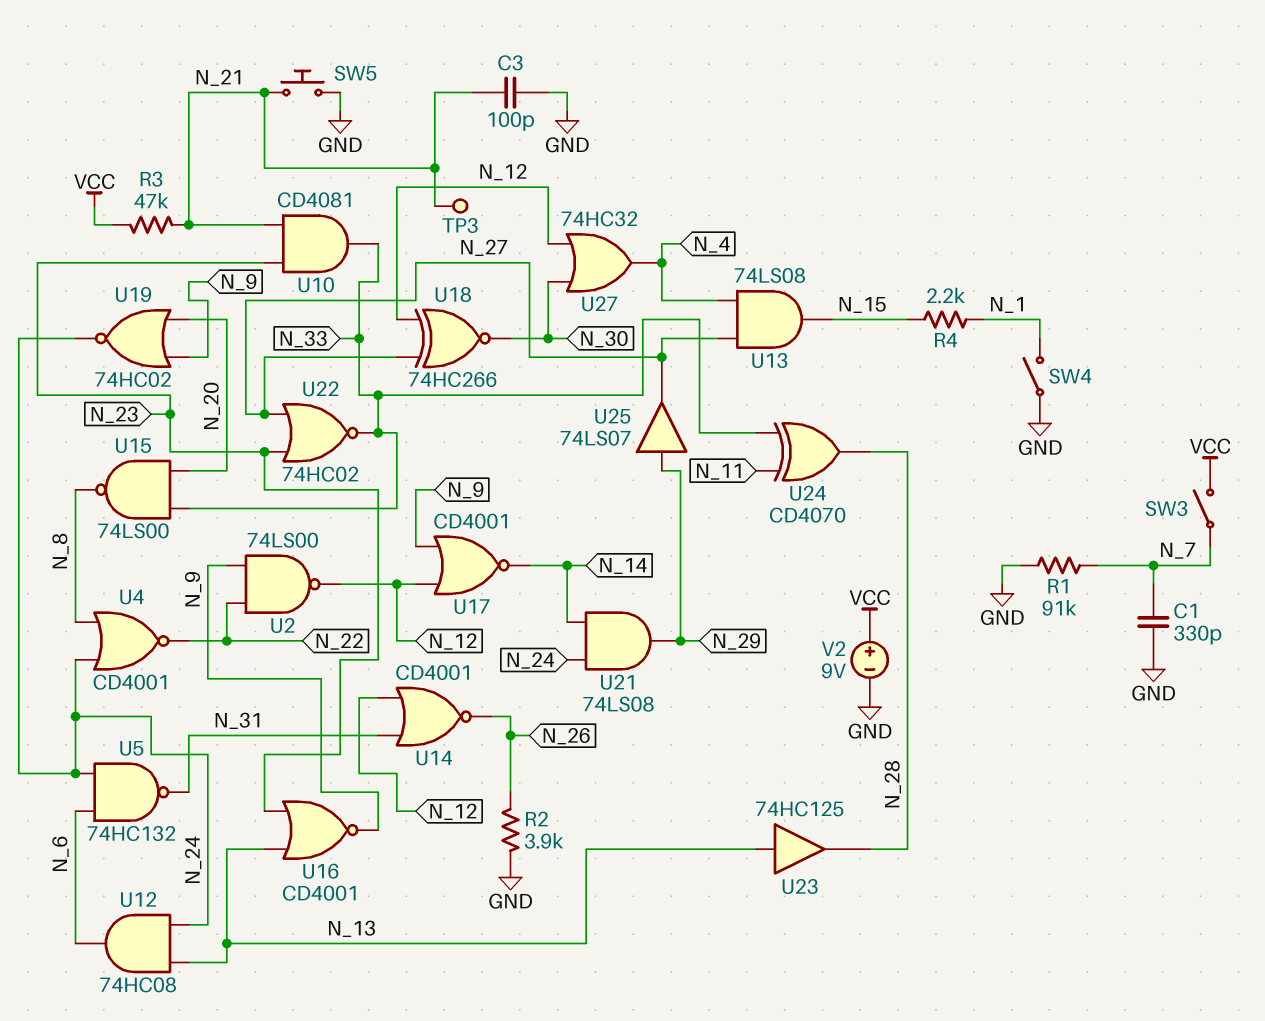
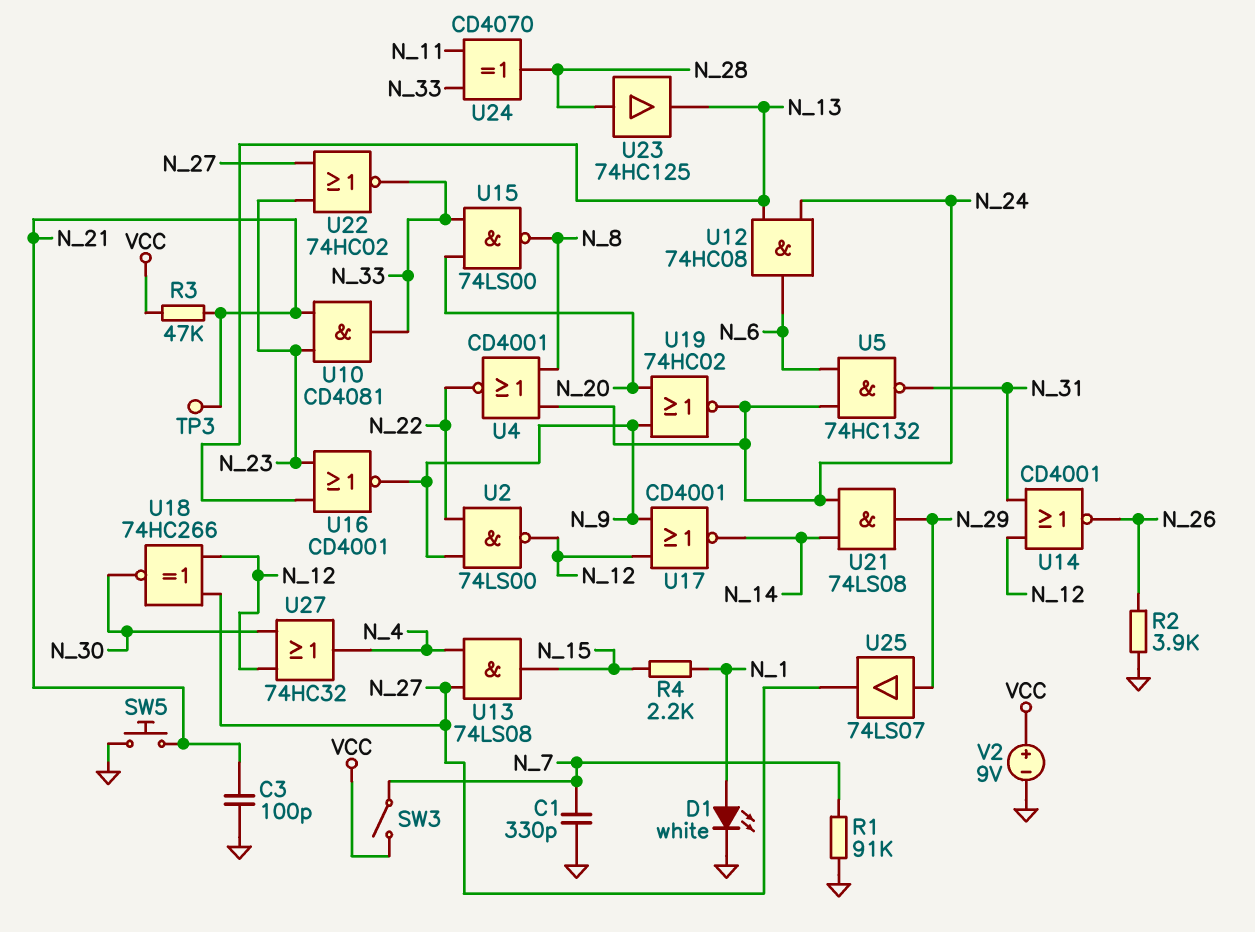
D1: none -> LED white (A N_1, K GND)
SW4: switch (GND, N_1) -> none
U23: buffer 74HC125 (in N_13, out N_28) -> buffer 74HC125 (in N_28, out N_13)

